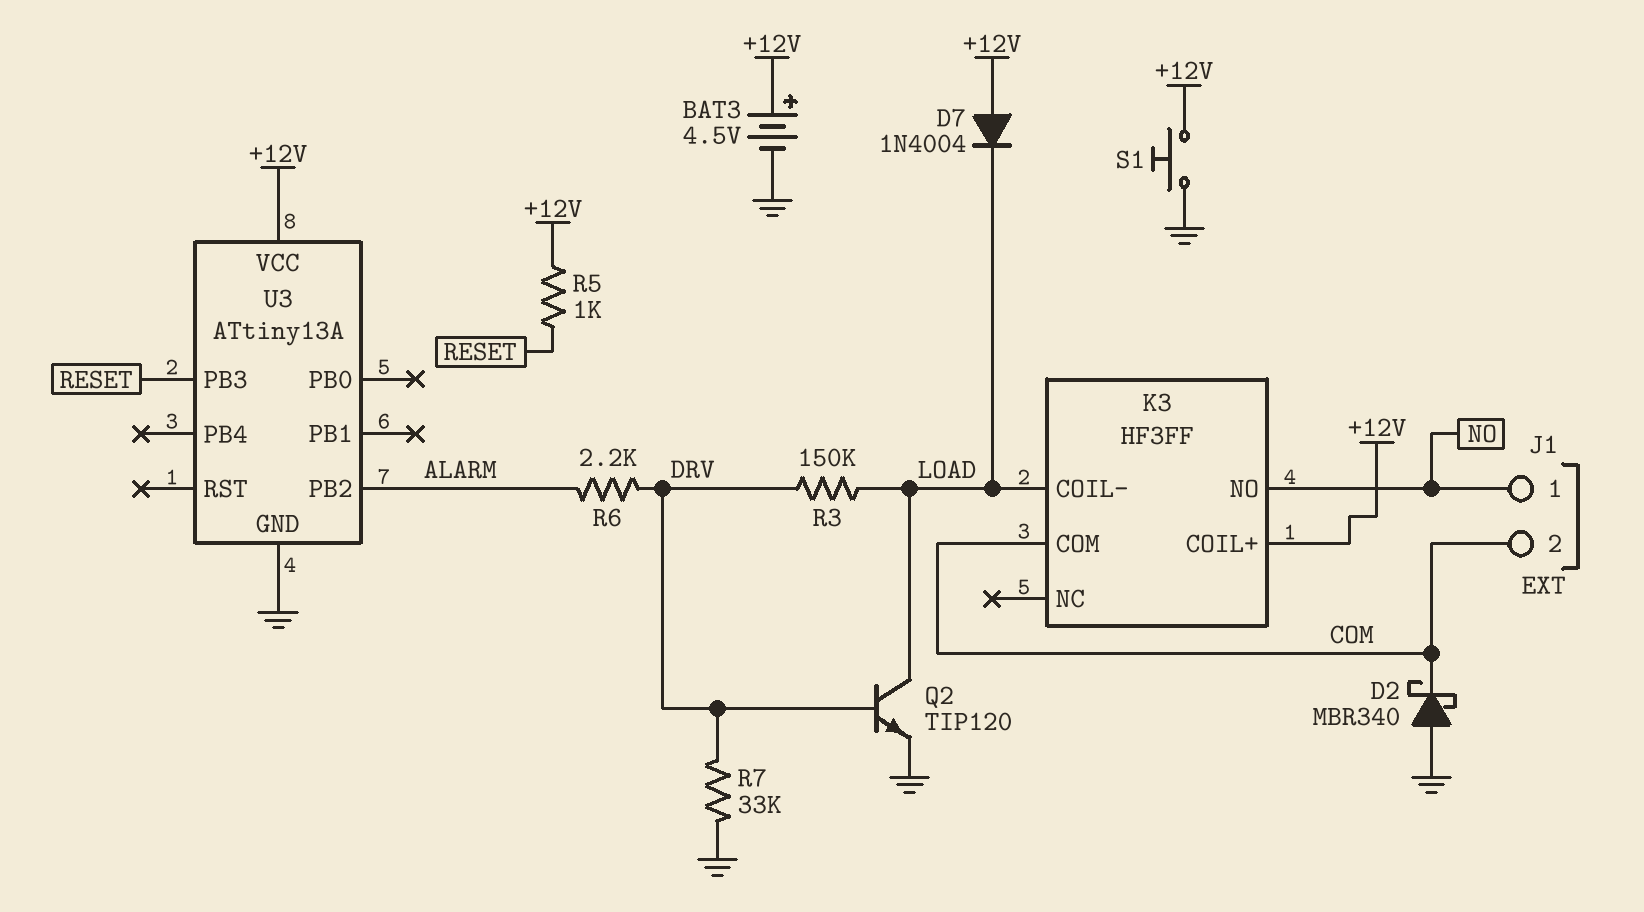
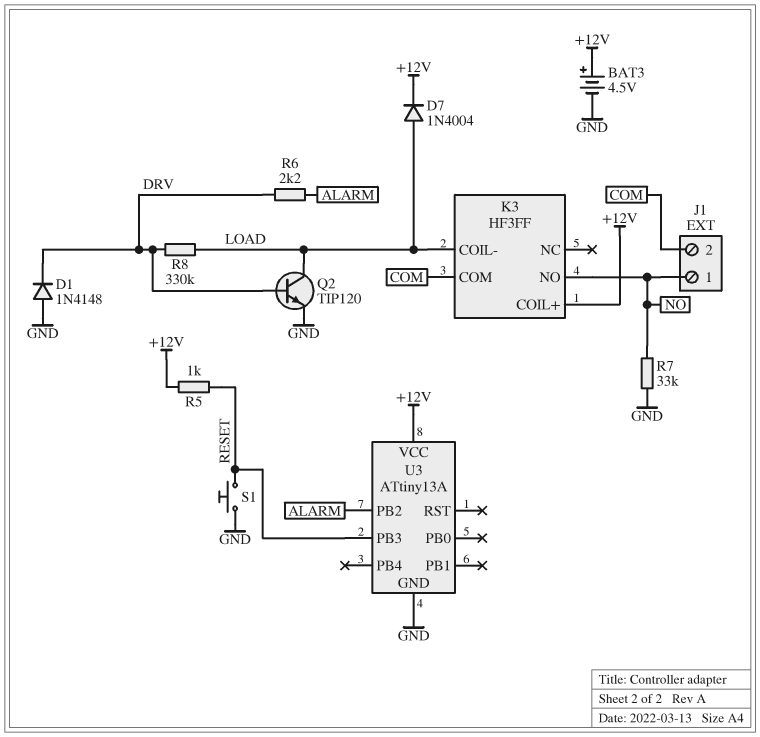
D1: none -> diode 1N4148 (A GND, K DRV)
D2: schottky MBR340 (A GND, K COM) -> none
D7: diode 1N4004 (A +12V, K LOAD) -> diode 1N4004 (A LOAD, K +12V)
R3: 150k (DRV, LOAD) -> none
R7: 33k (DRV, GND) -> 33k (GND, NO)
R8: none -> 330k (DRV, LOAD)
S1: button (+12V, GND) -> button (GND, RESET)

